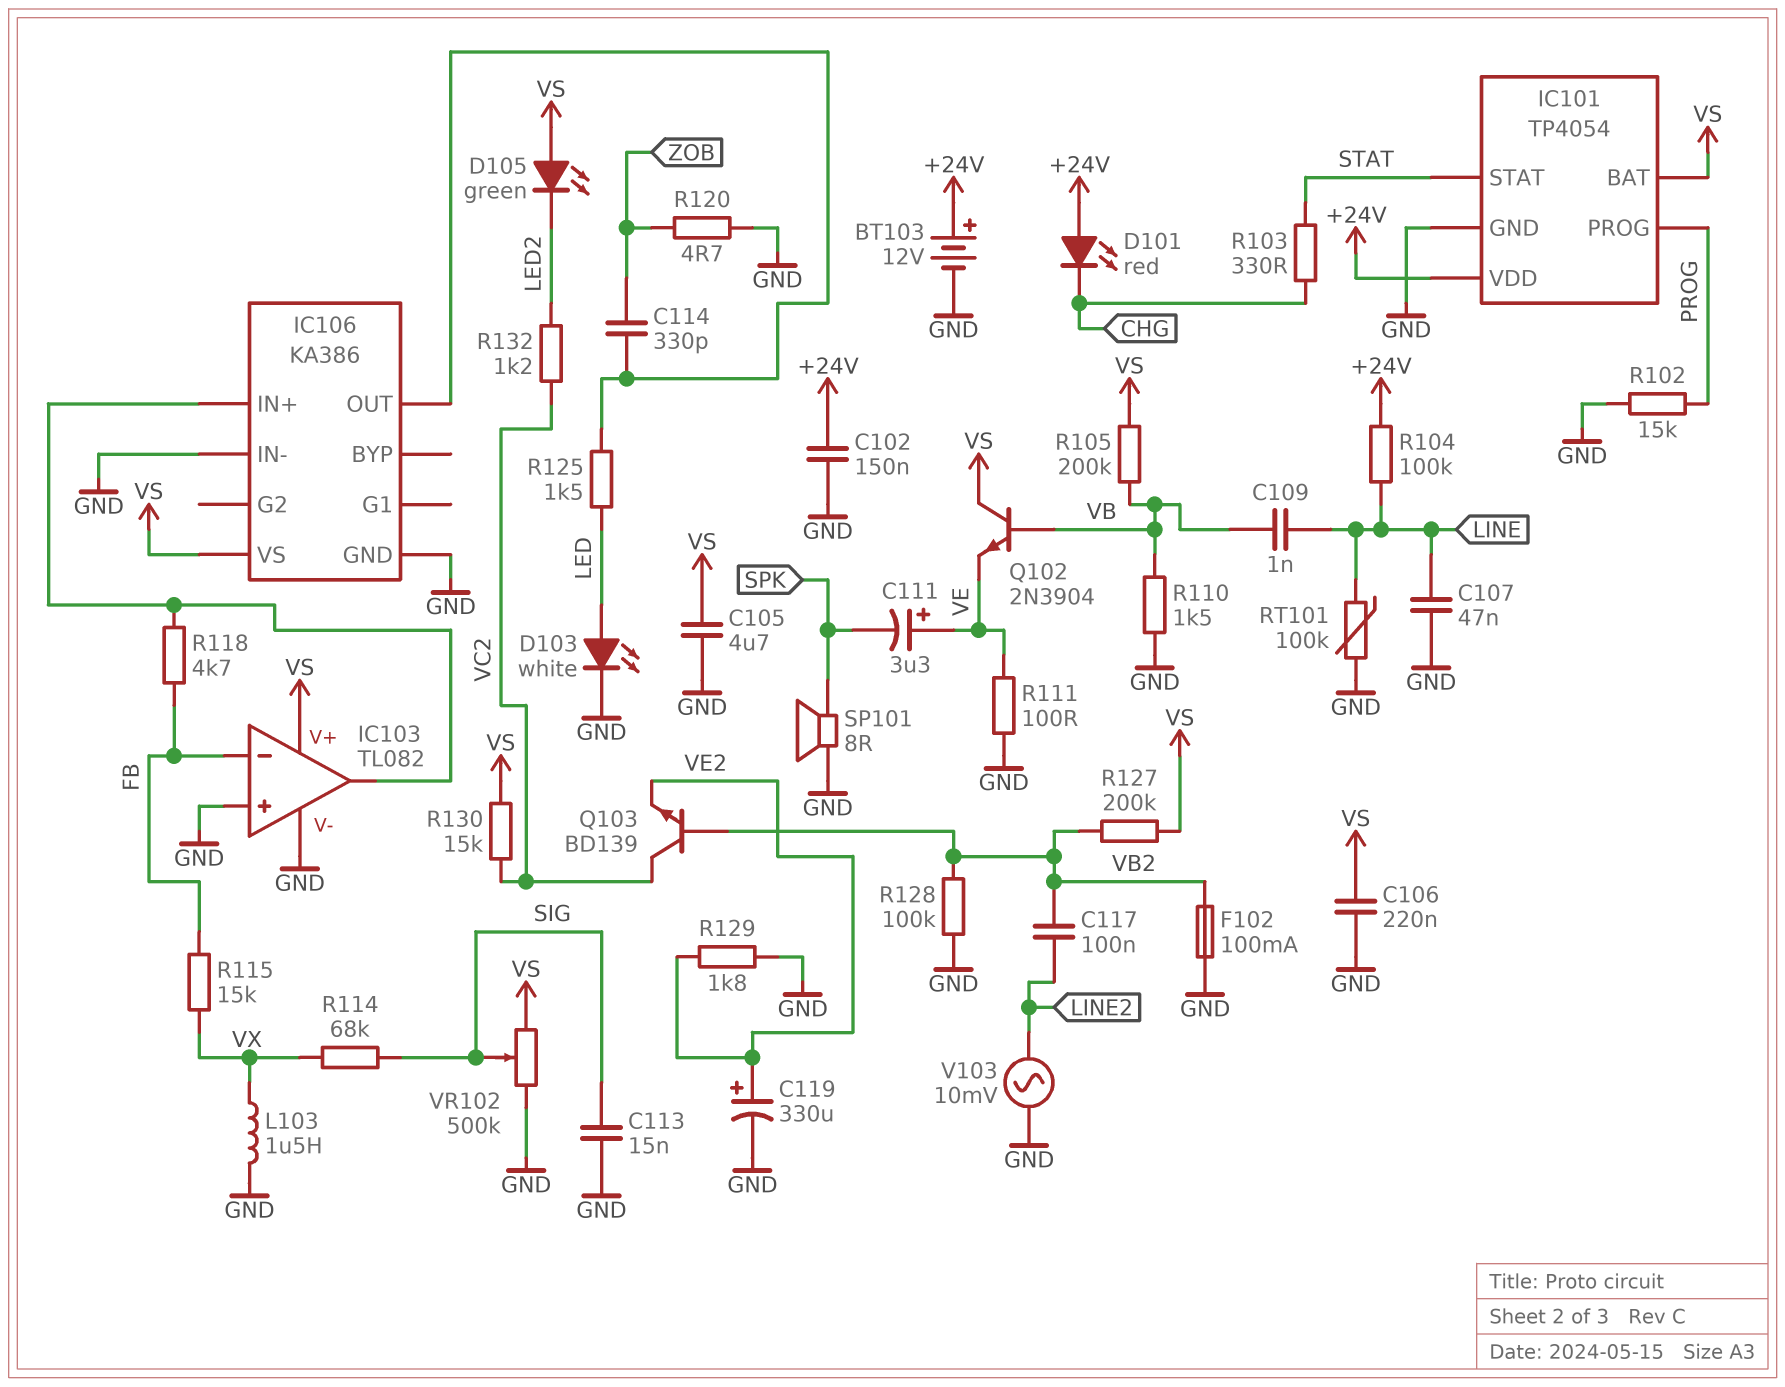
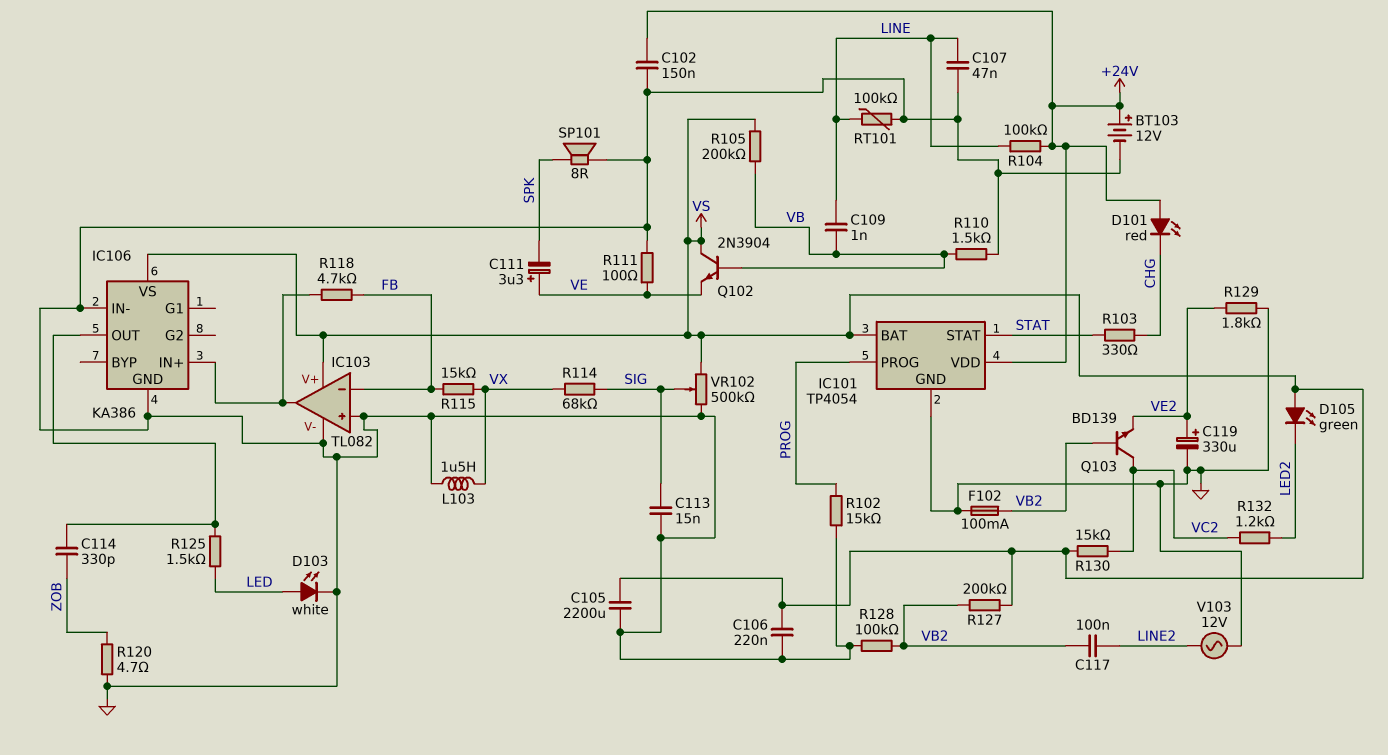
C105: 4.7uF (GND, VS) -> 2200uF (GND, VS)
V103: AC 10mV (GND, LINE2) -> AC 12V (GND, LINE2)

